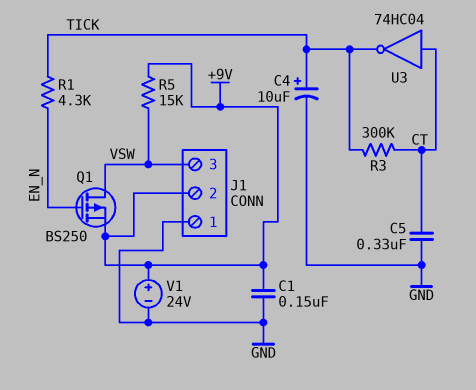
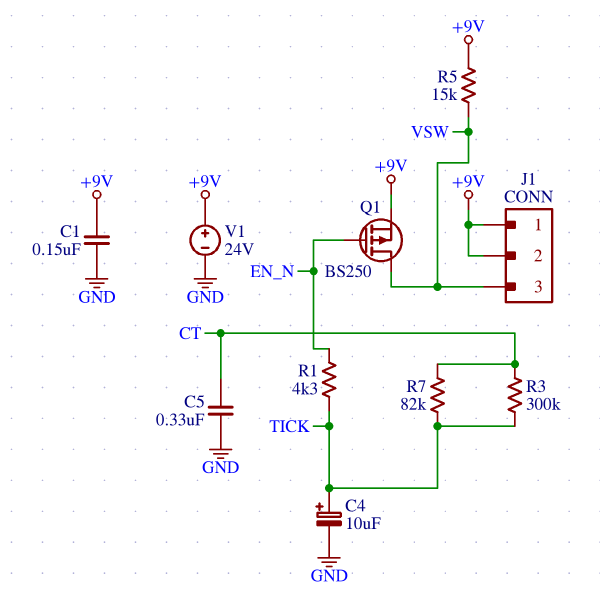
J1 pin 1: GND -> +9V
R7: none -> 82k (CT, TICK)
U3: NOT 74HC04 (in CT, out TICK) -> none

